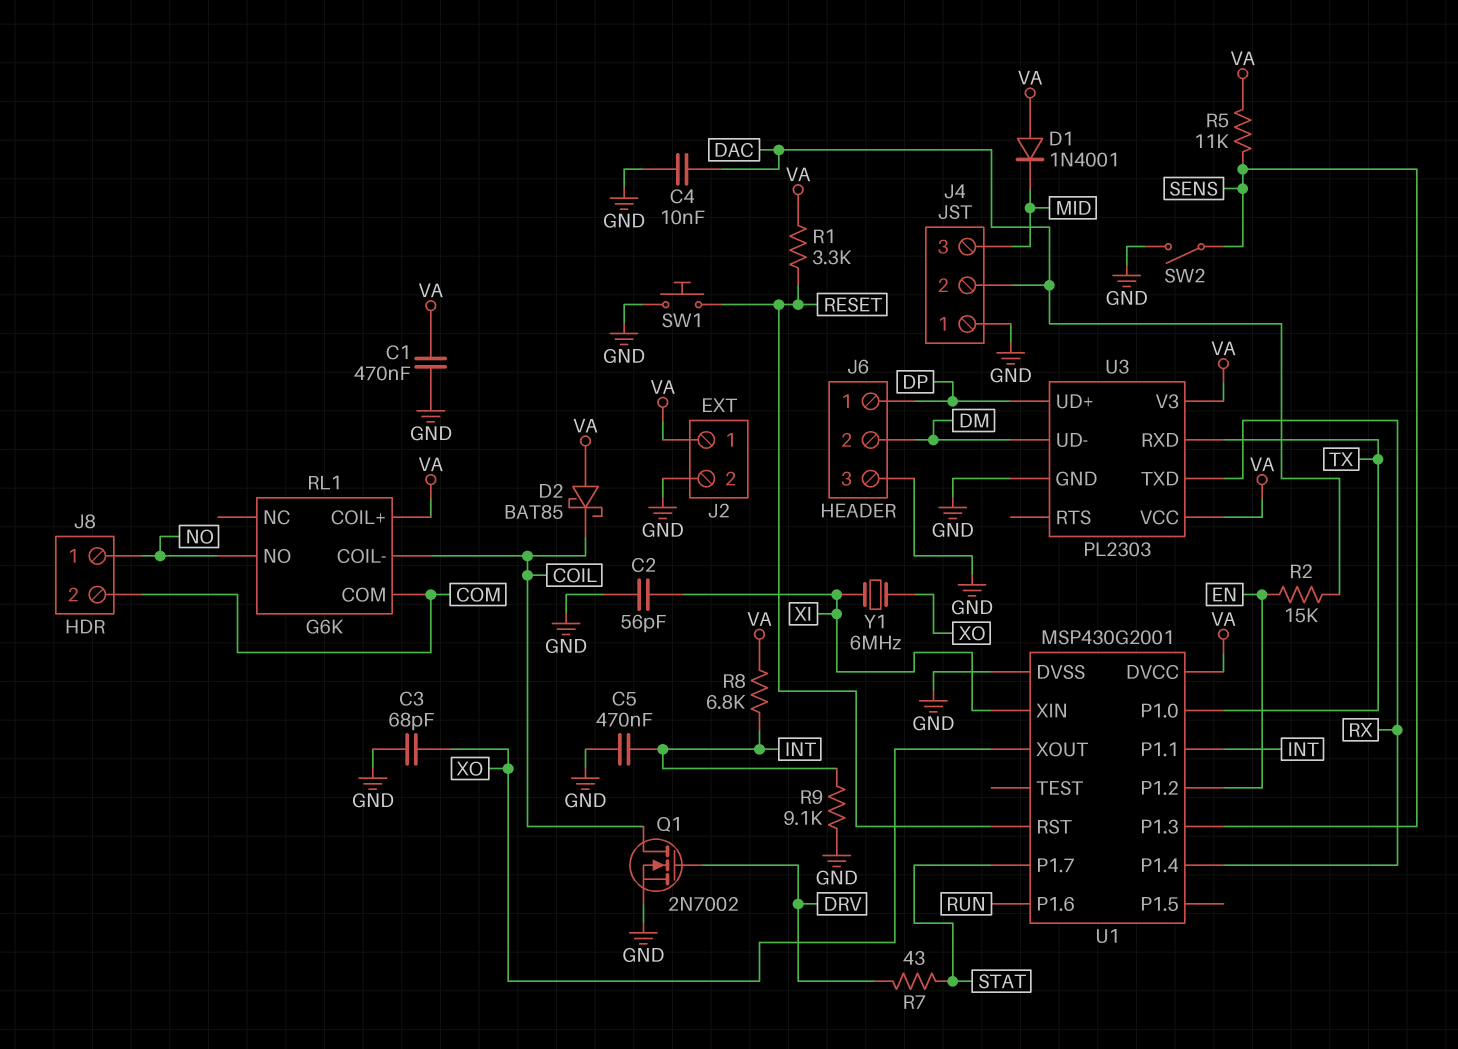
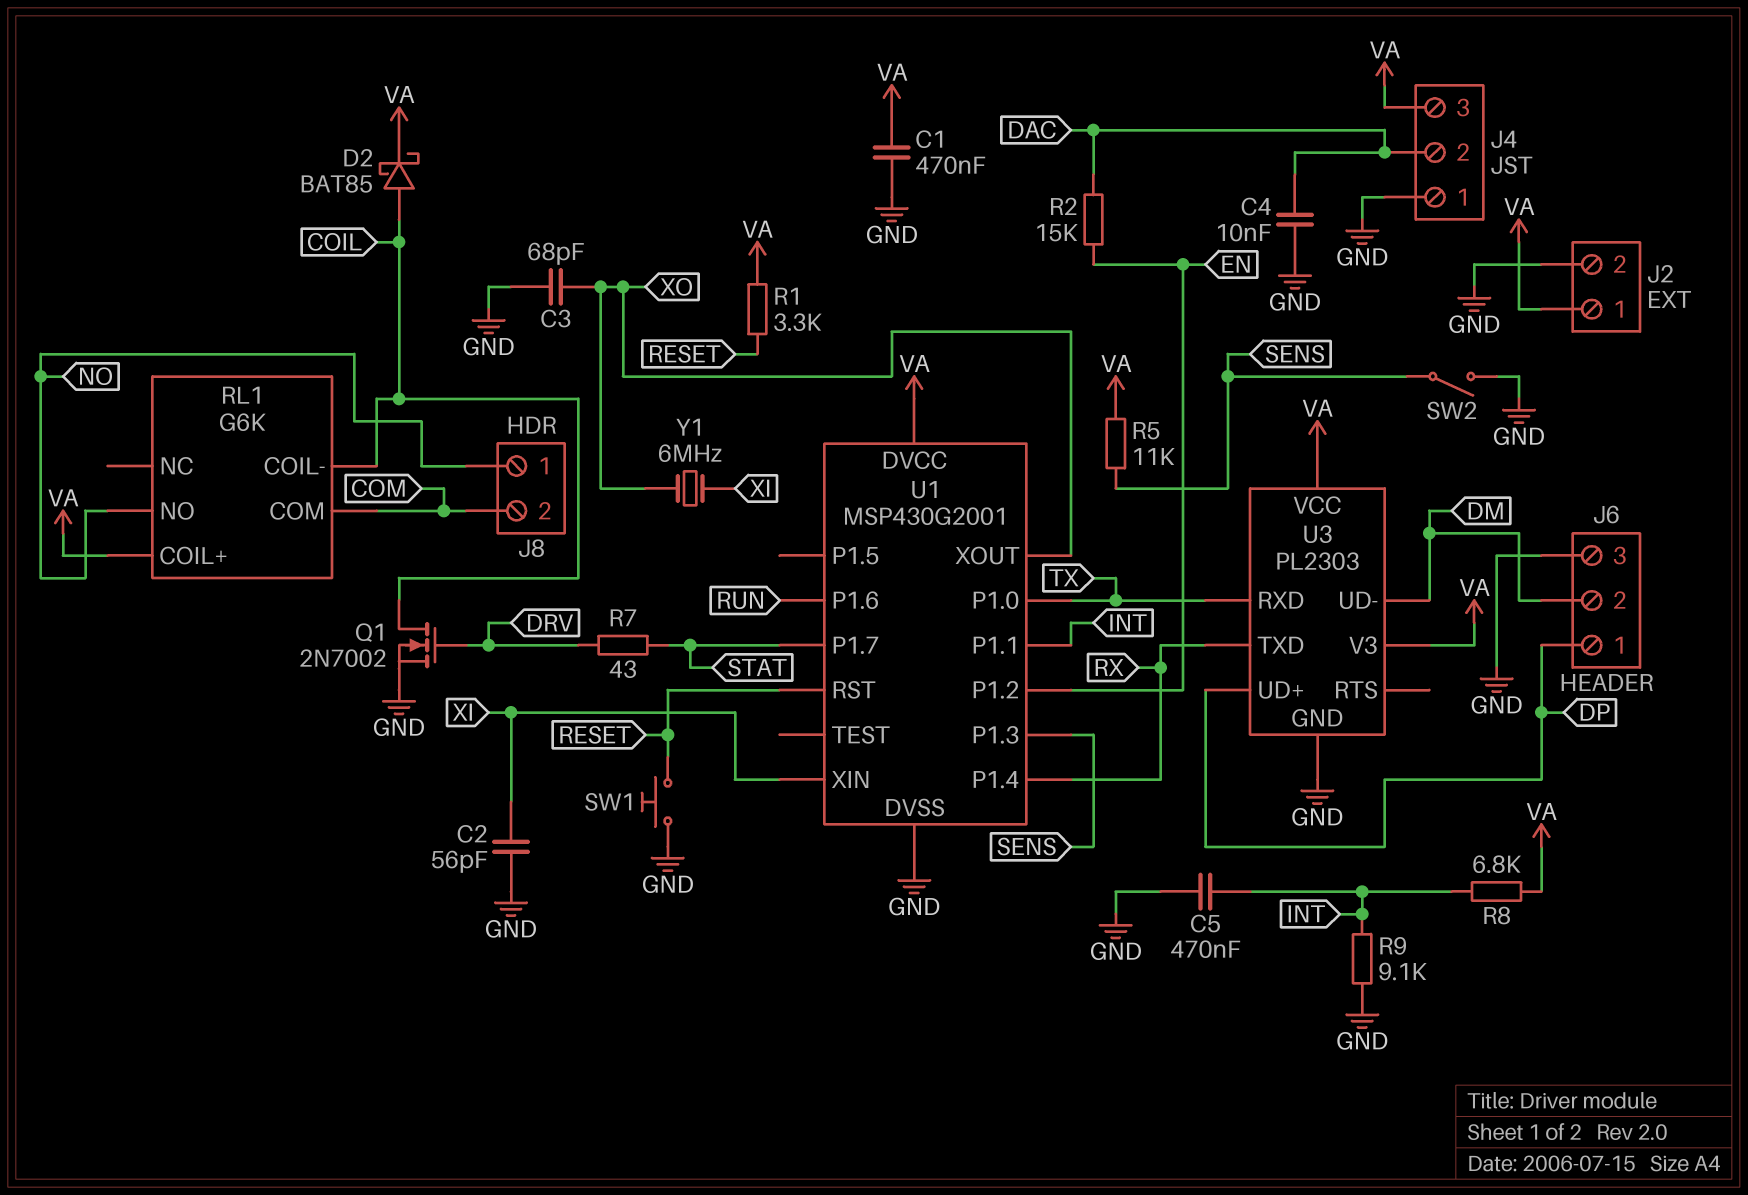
D1: diode 1N4001 (A VA, K MID) -> none
D2: schottky BAT85 (A VA, K COIL) -> schottky BAT85 (A COIL, K VA)
J4 pin 3: MID -> VA

